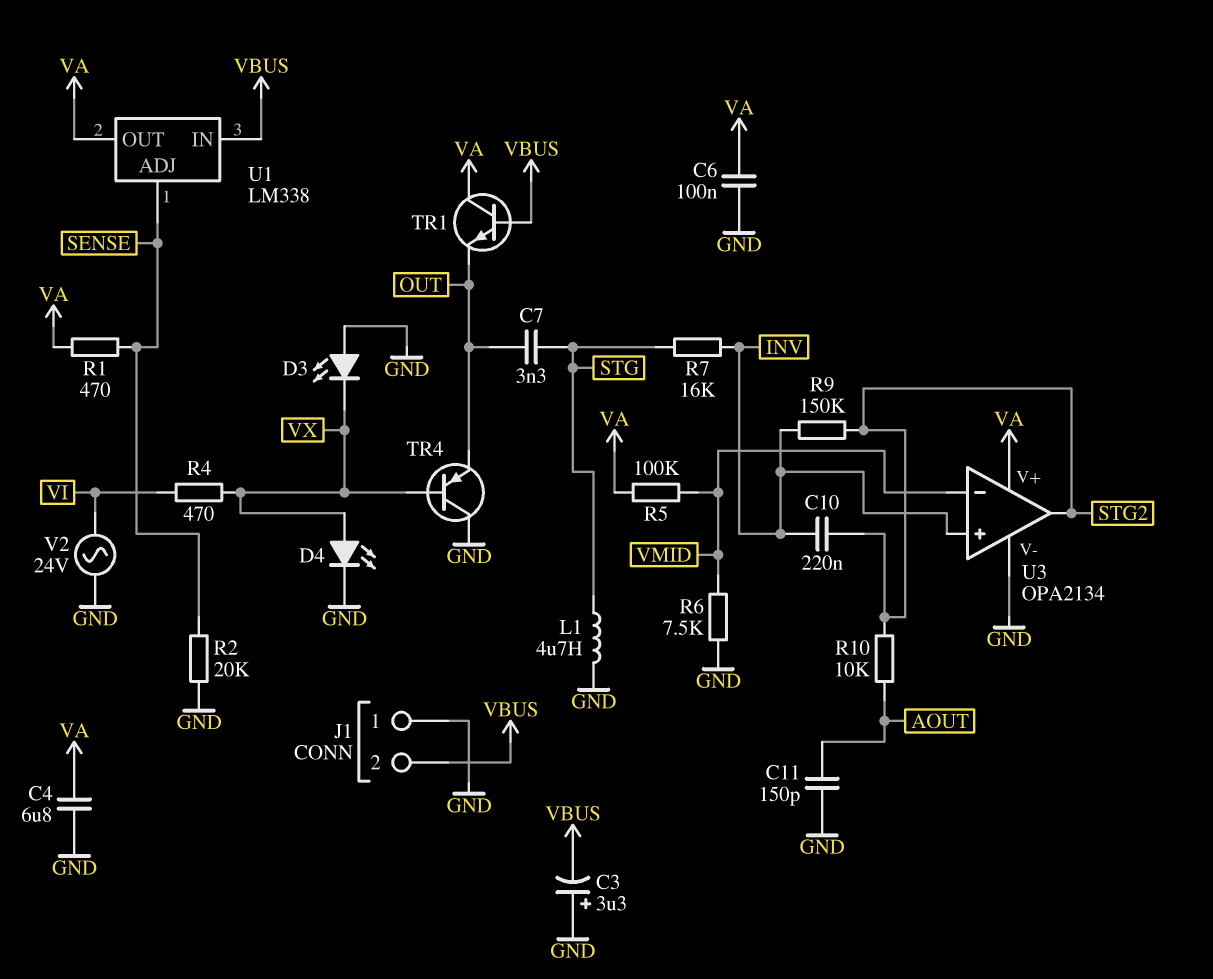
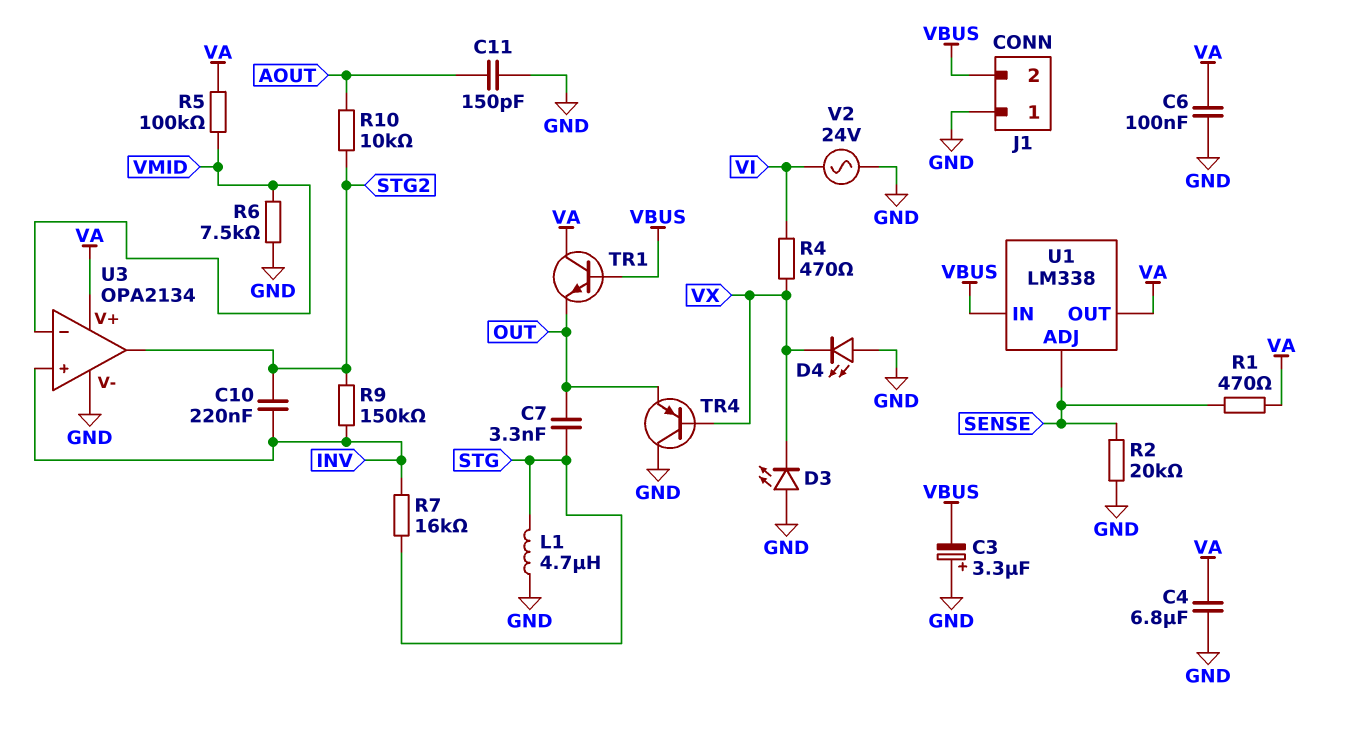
D4: LED (A VX, K GND) -> LED (A GND, K VX)

